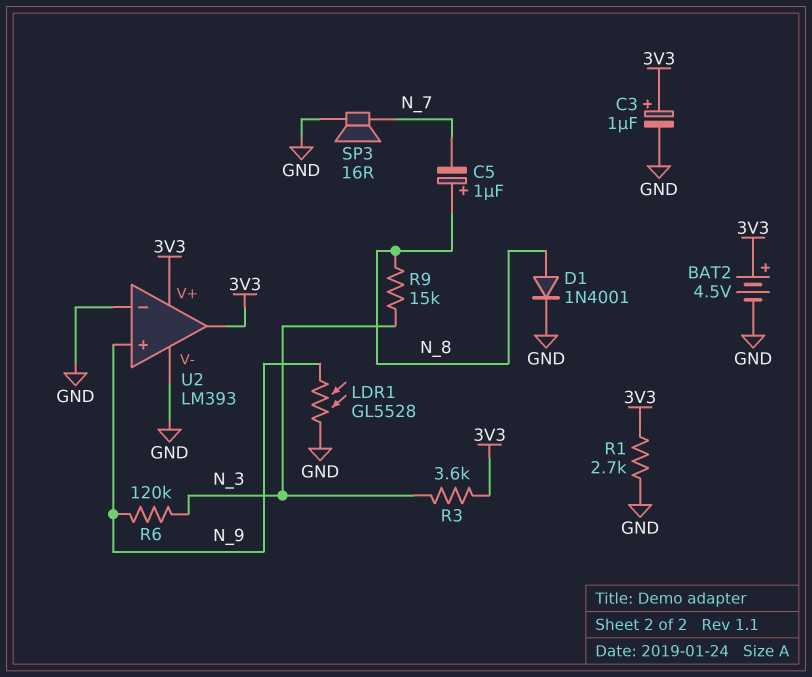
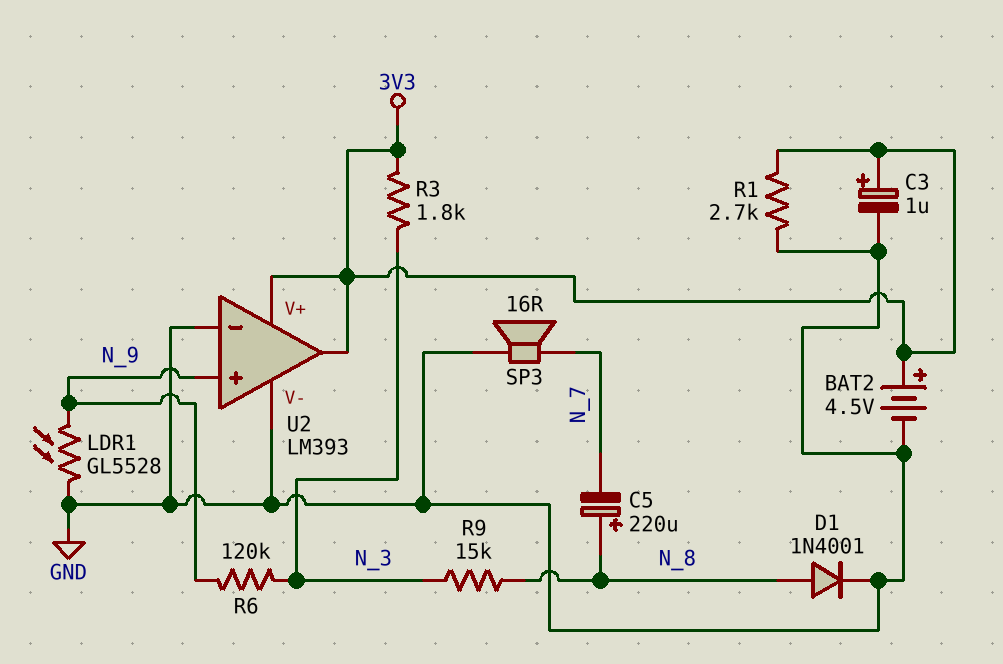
C5: 1uF (plus N_8, minus N_7) -> 220uF (plus N_8, minus N_7)
R3: 3.6k (3V3, N_3) -> 1.8k (3V3, N_3)

